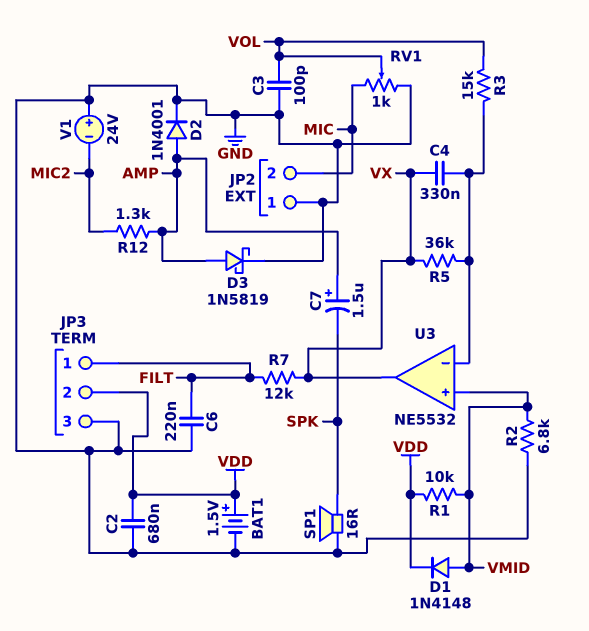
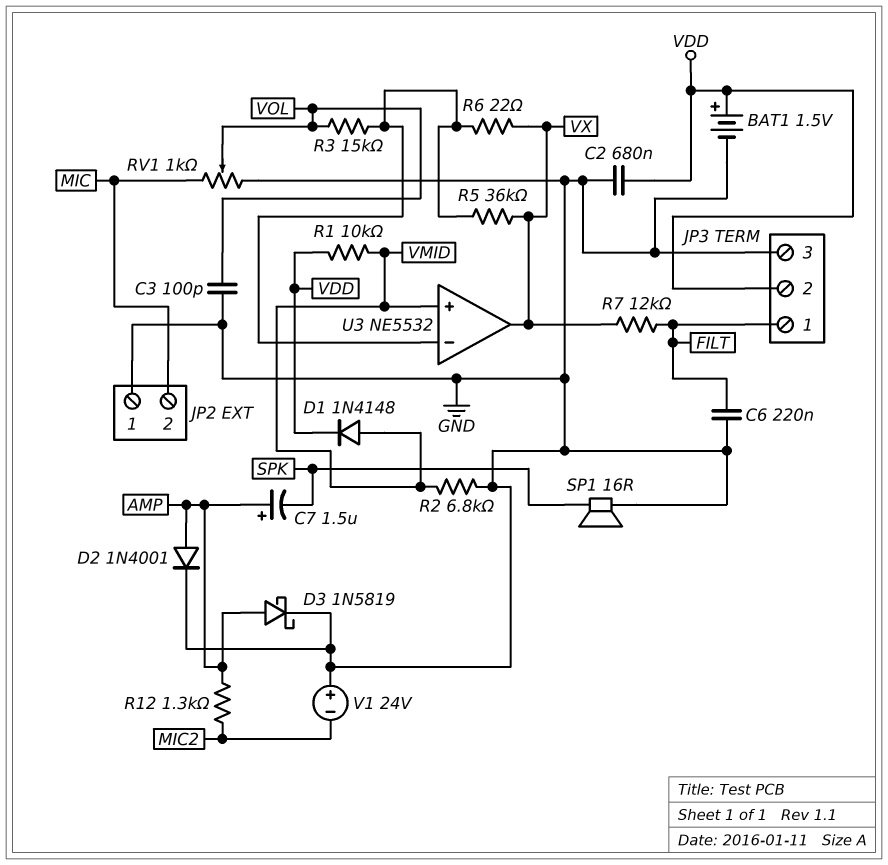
C4: 330nF (U3/in-, VX) -> none
R6: none -> 22 (U3/in-, VX)

